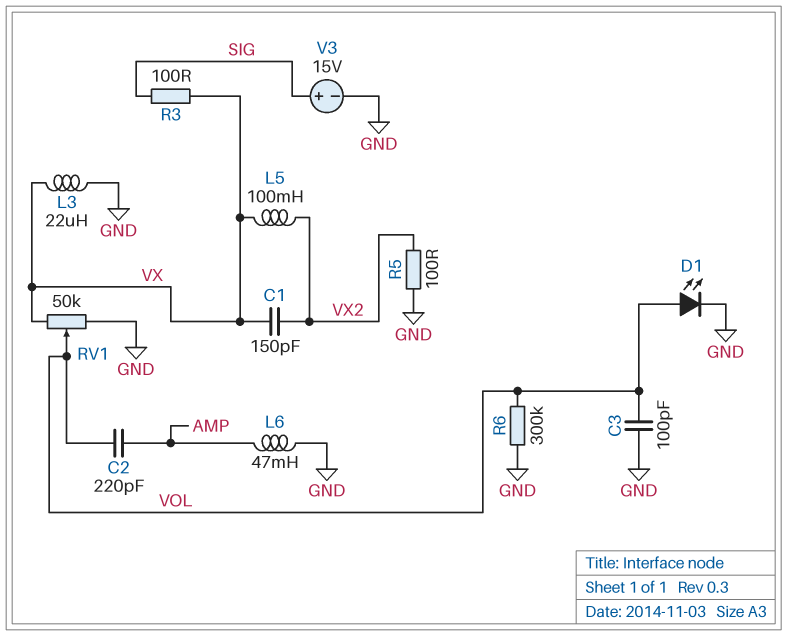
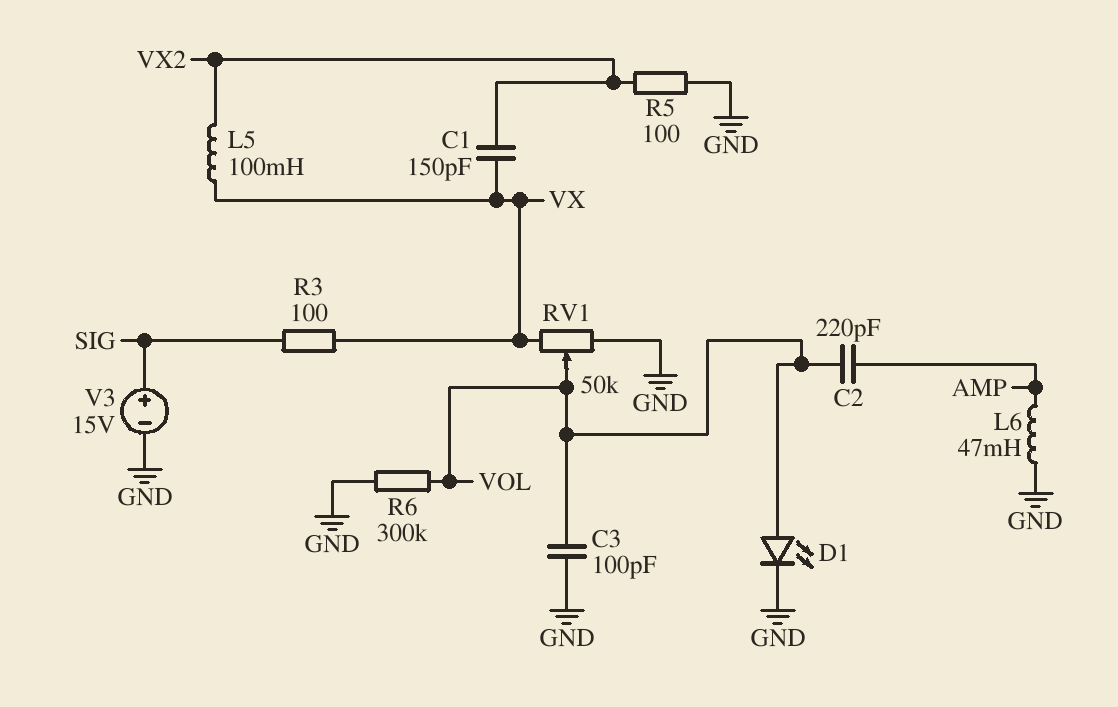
L3: 22uH (GND, VX) -> none

